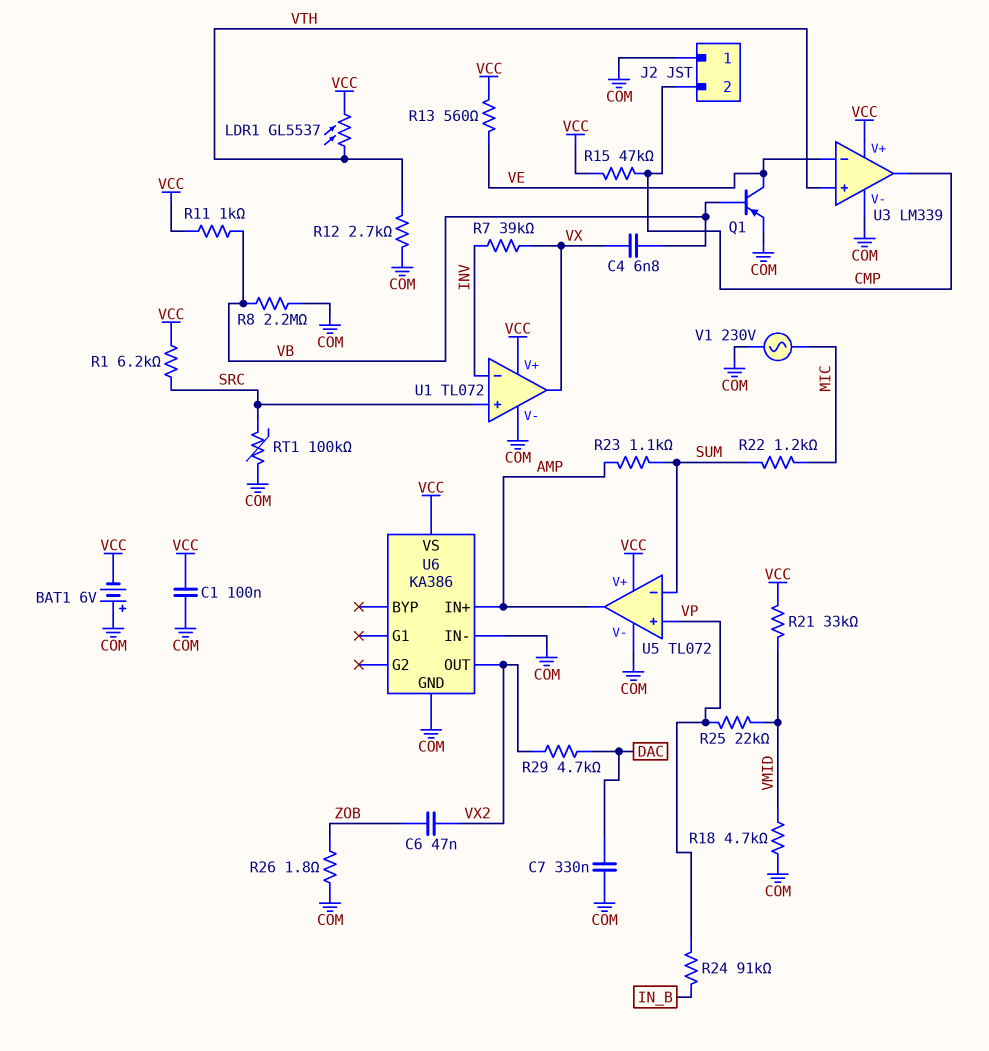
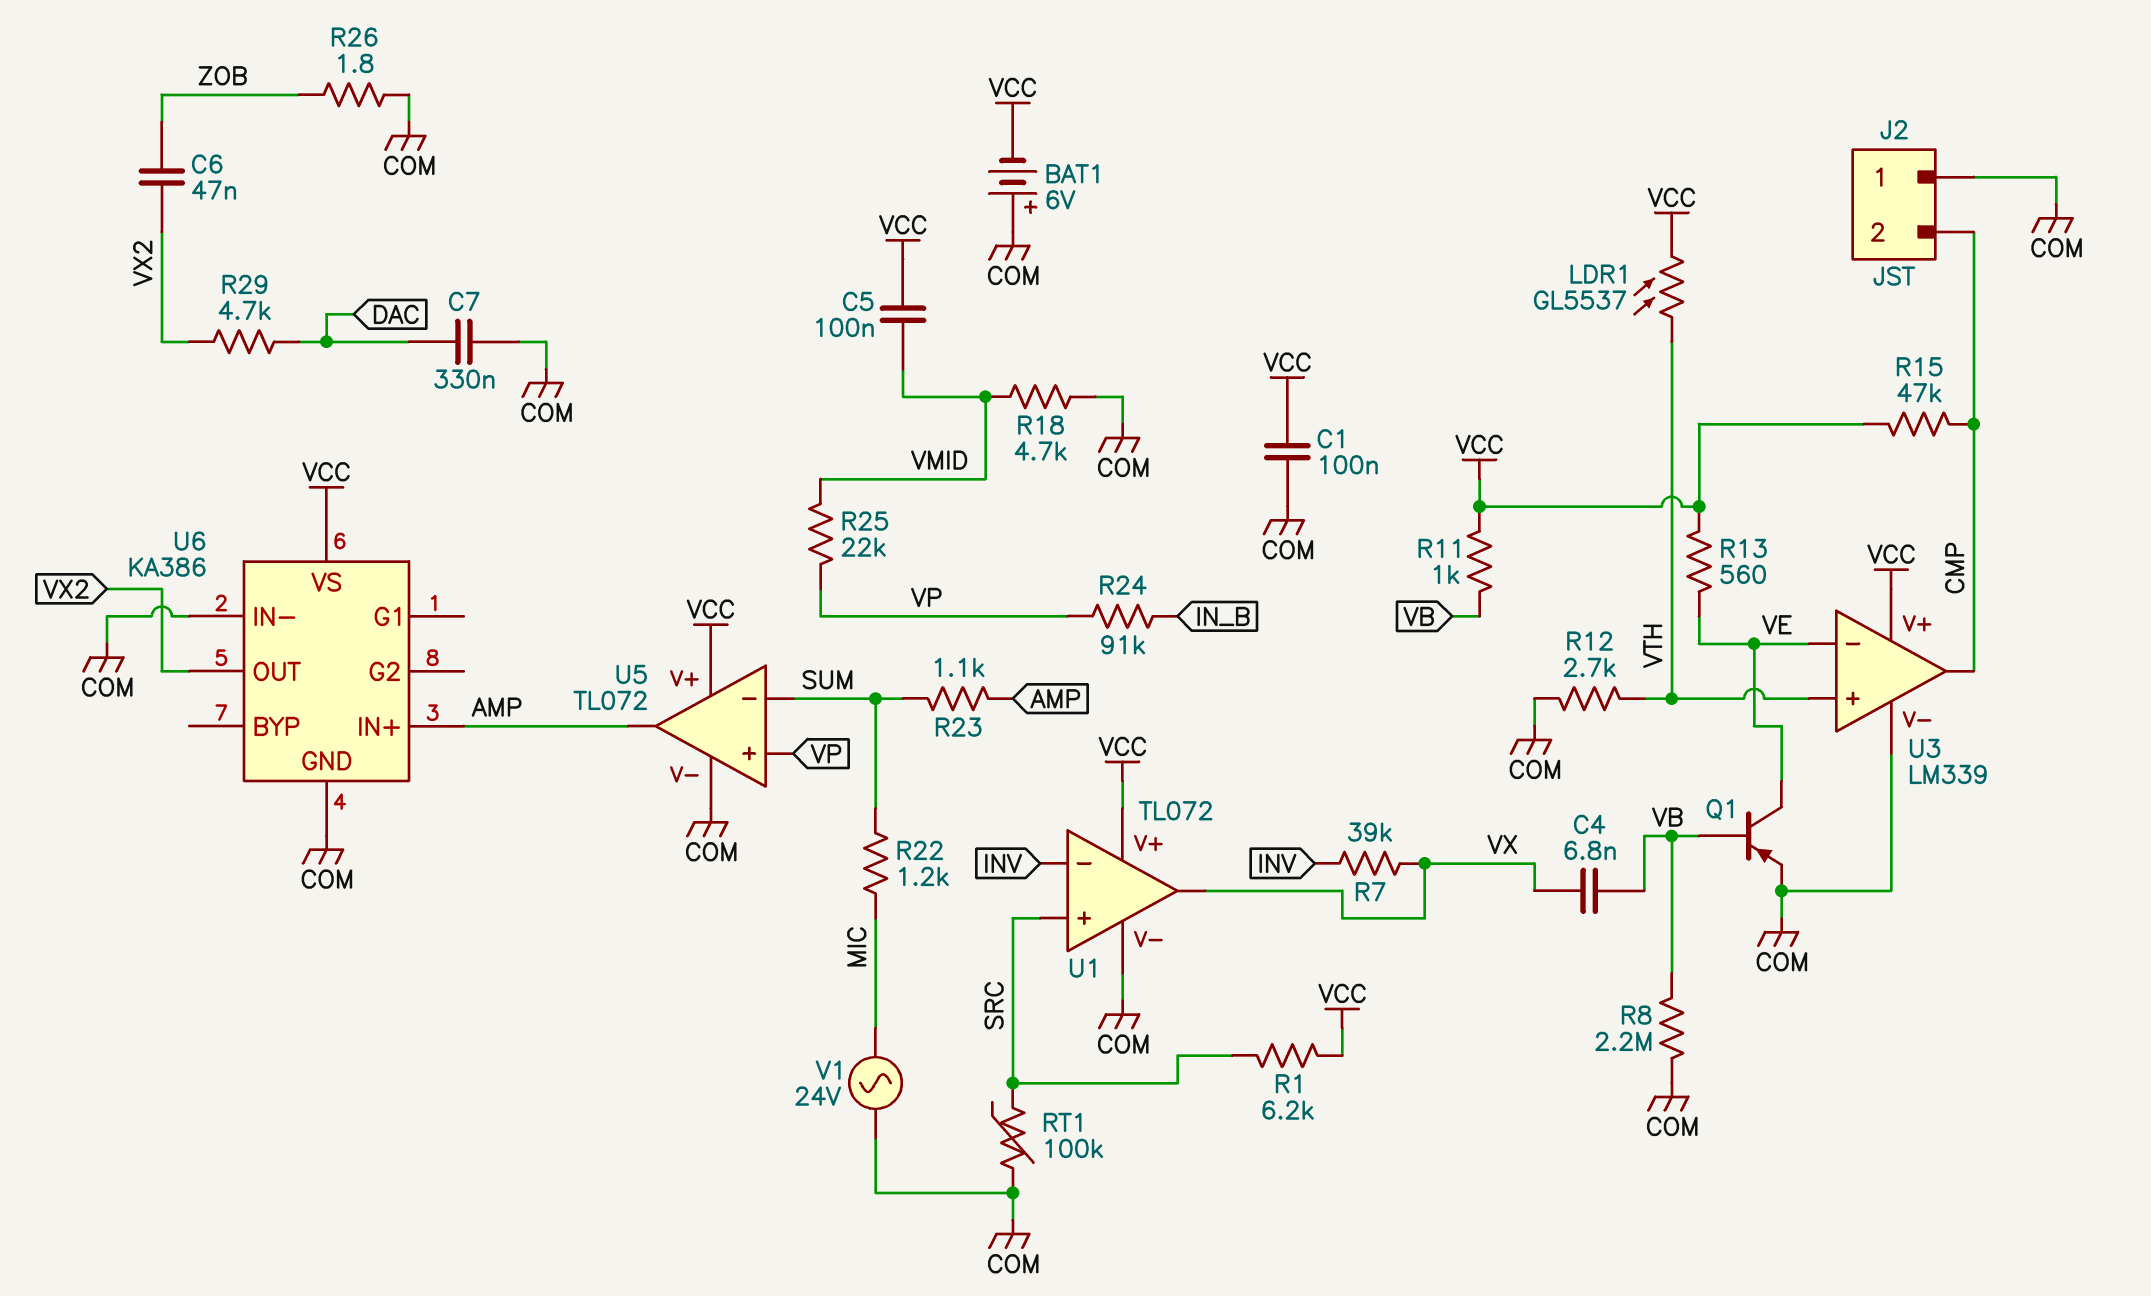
C5: none -> 100nF (VCC, VMID)
R21: 33k (VCC, VMID) -> none
V1: AC 230V (COM, MIC) -> AC 24V (COM, MIC)

